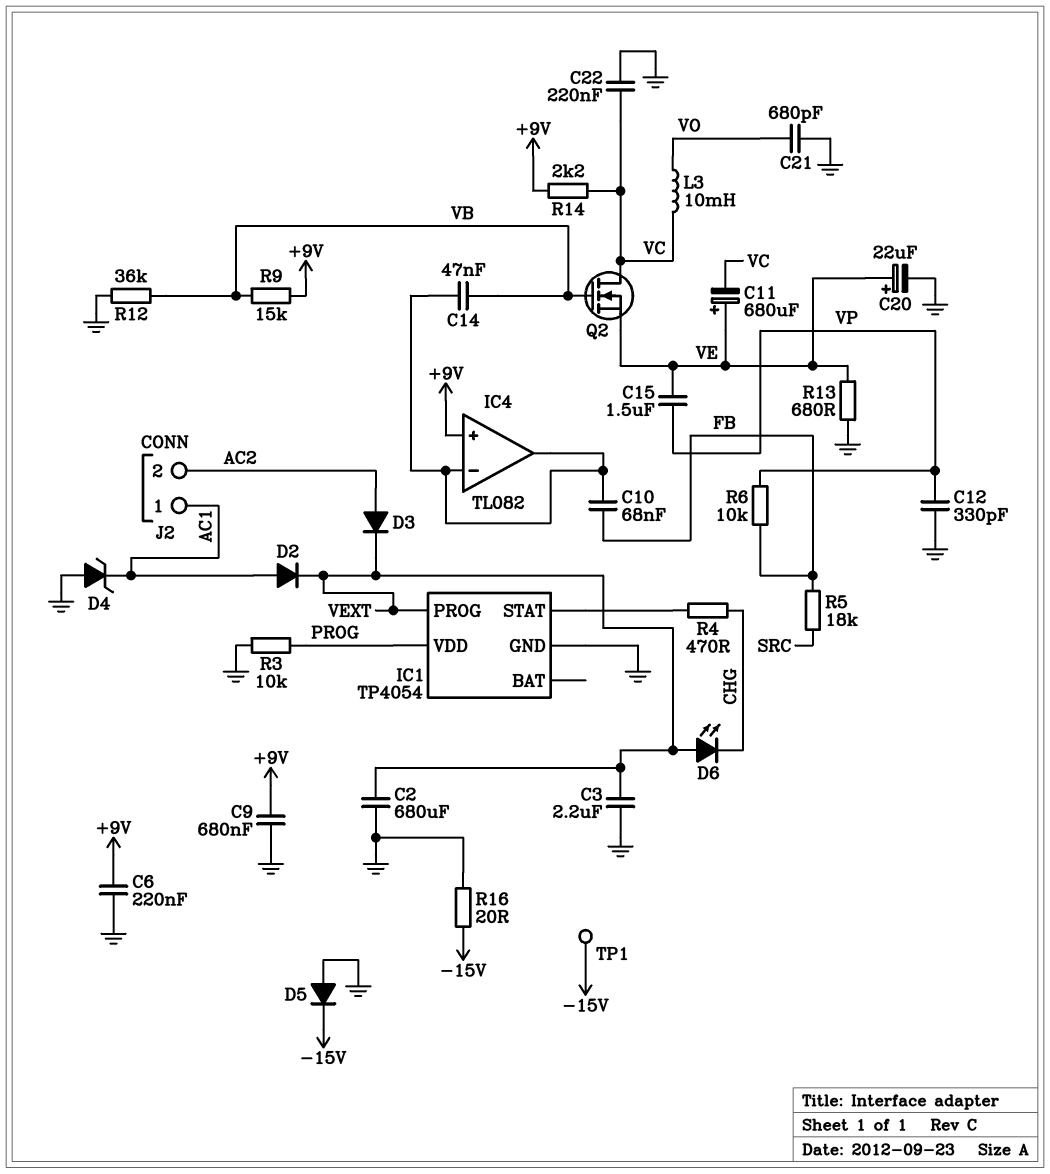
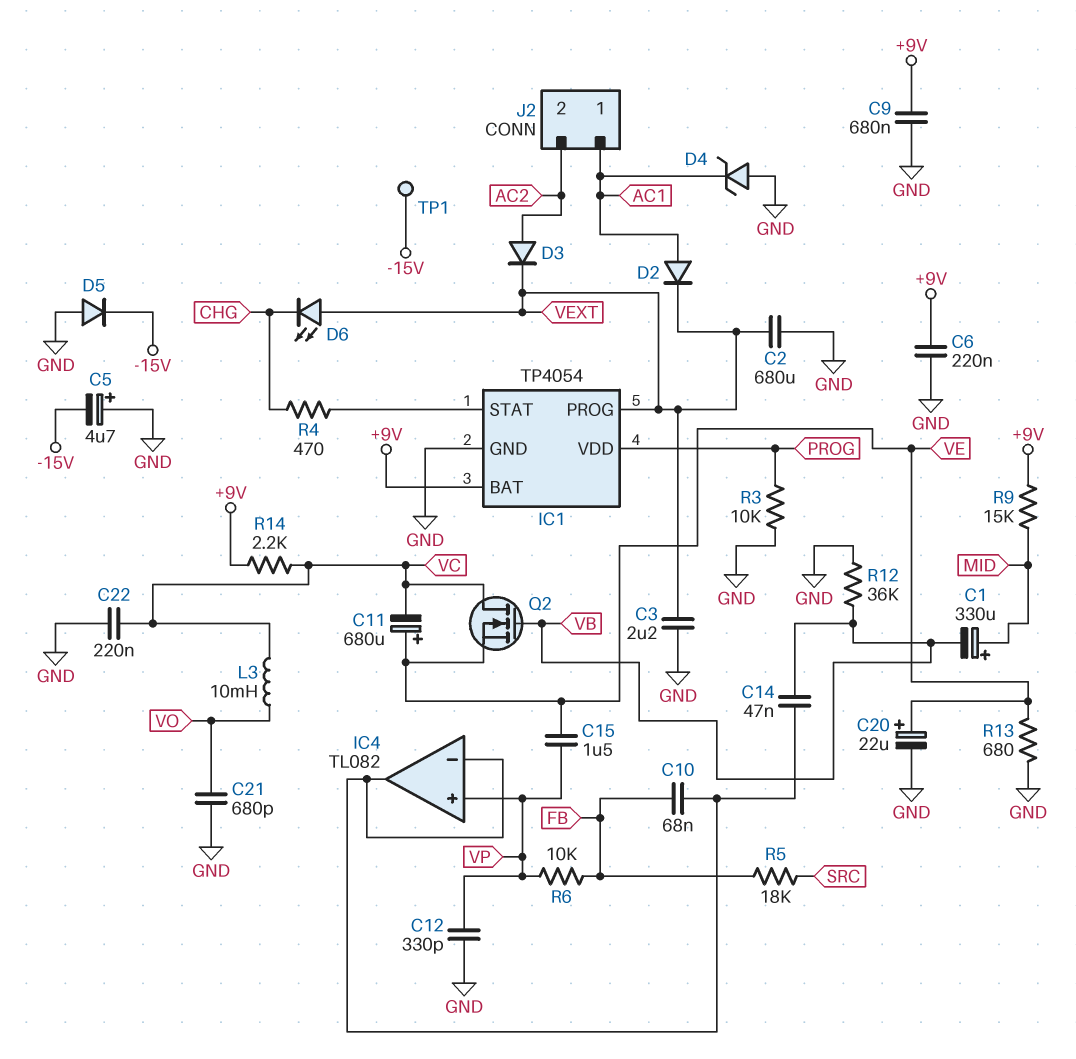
C1: none -> 330uF (plus MID, minus VB)
C5: none -> 4.7uF (plus GND, minus -15V)
IC1 pin BAT: none -> +9V
IC4 pin in+: +9V -> VP
R9: 15k (+9V, VB) -> 15k (+9V, MID)
R16: 20 (-15V, GND) -> none

